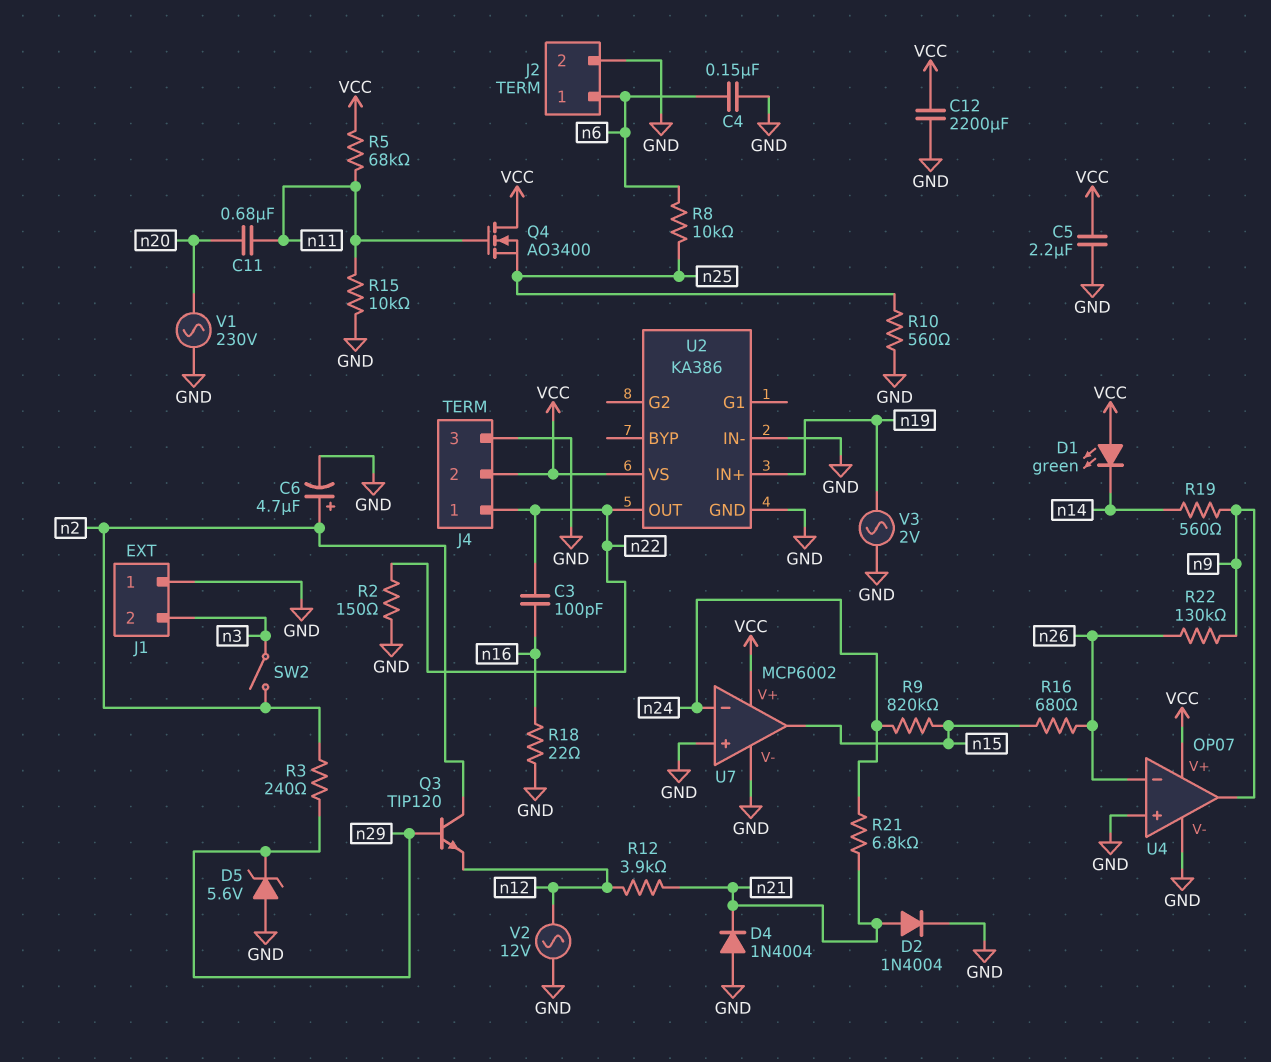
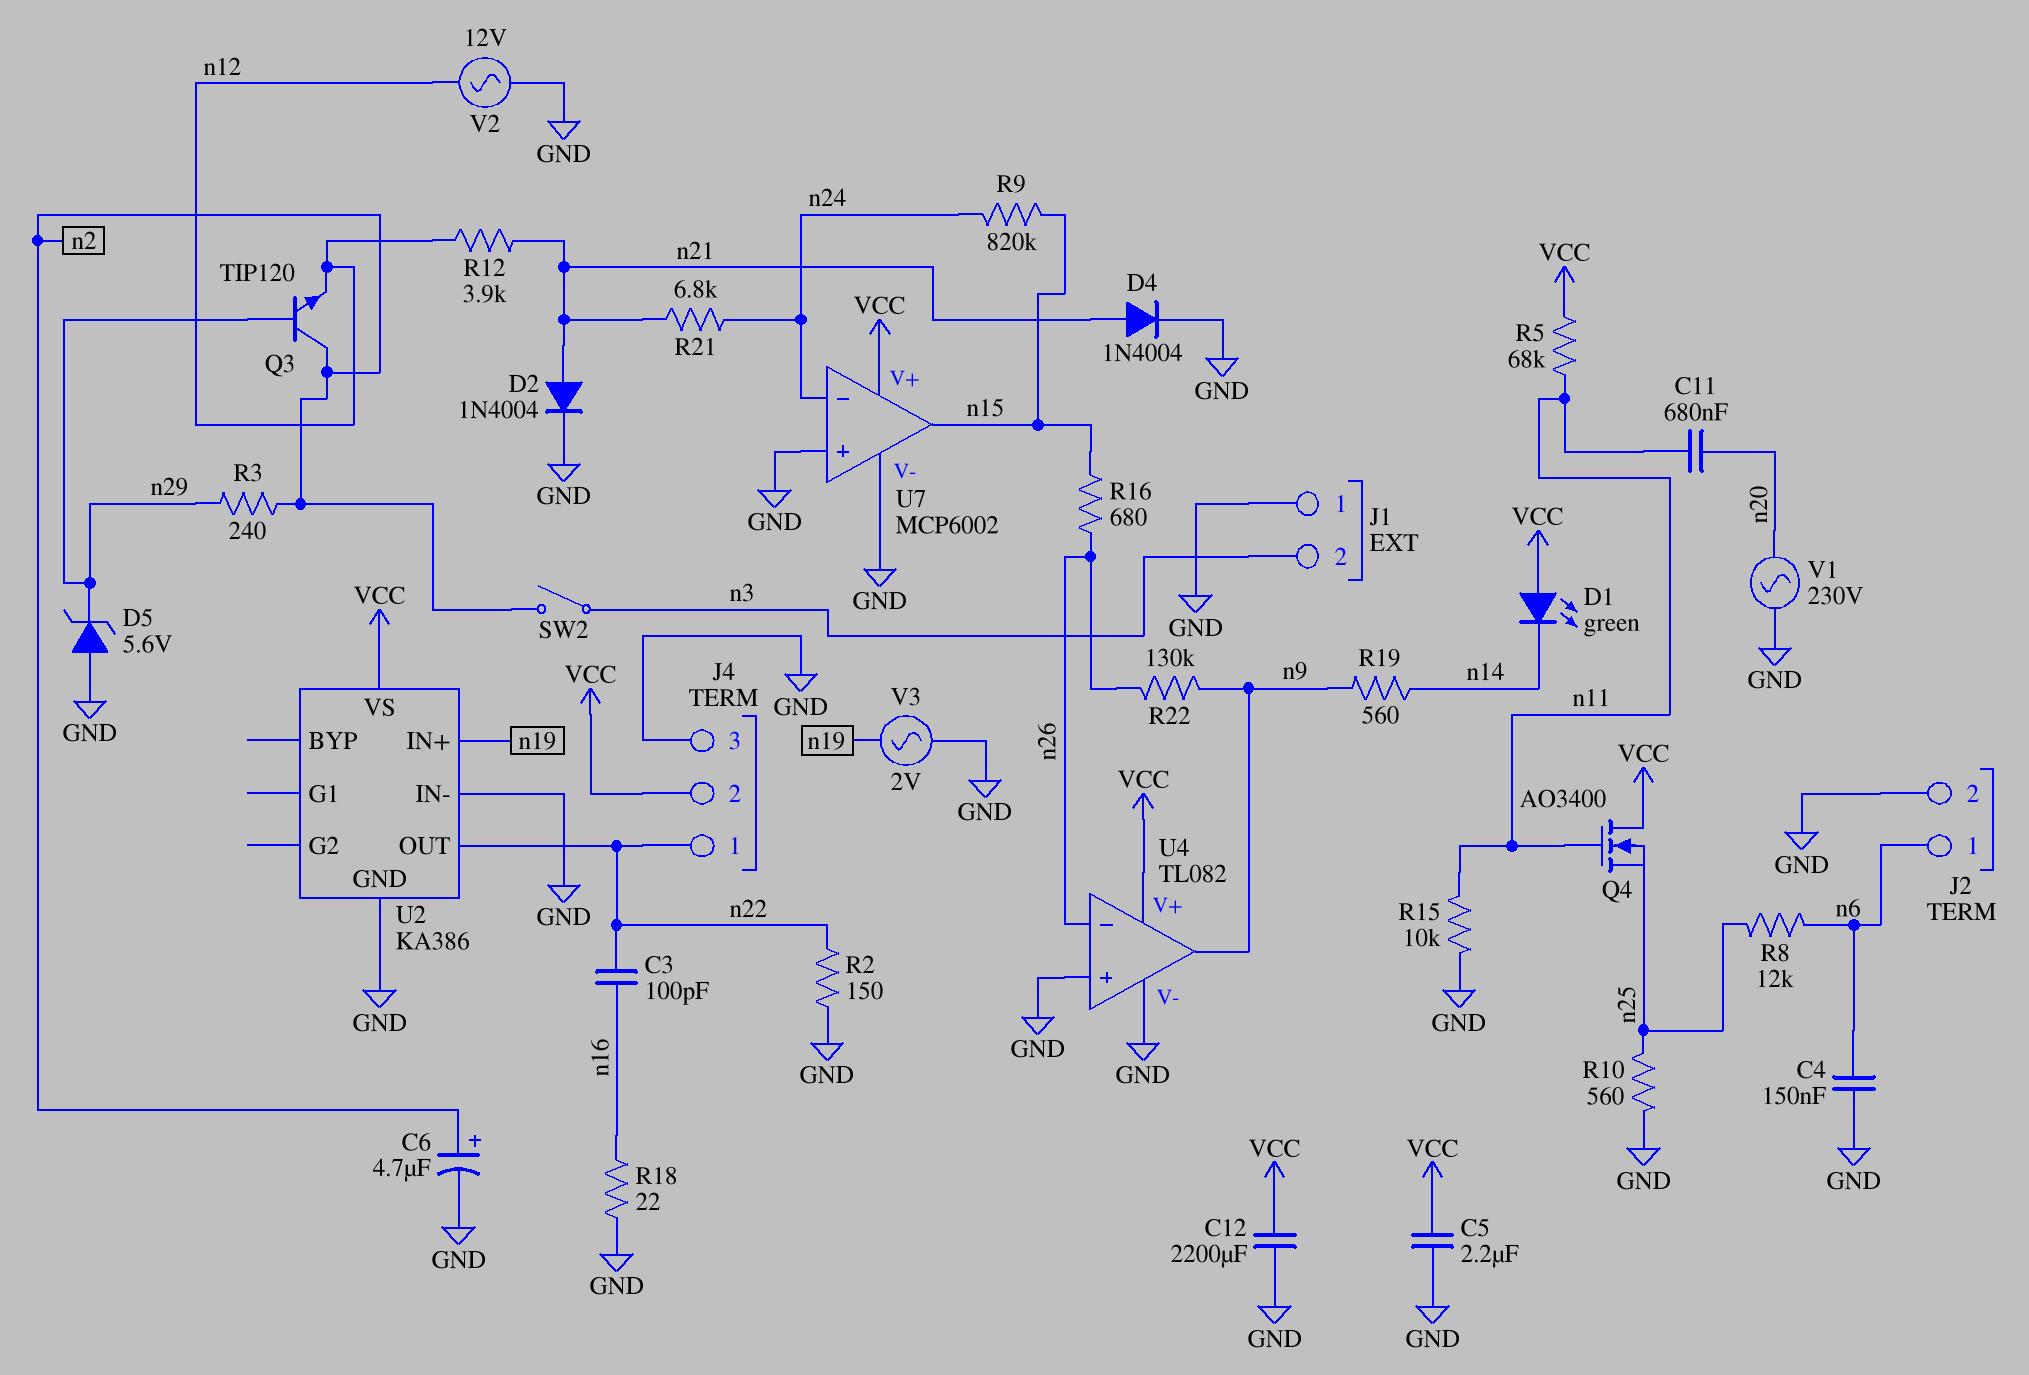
D4: diode 1N4004 (A GND, K n21) -> diode 1N4004 (A n21, K GND)
R8: 10k (n6, n25) -> 12k (n6, n25)
U4: OP07 -> TL082

